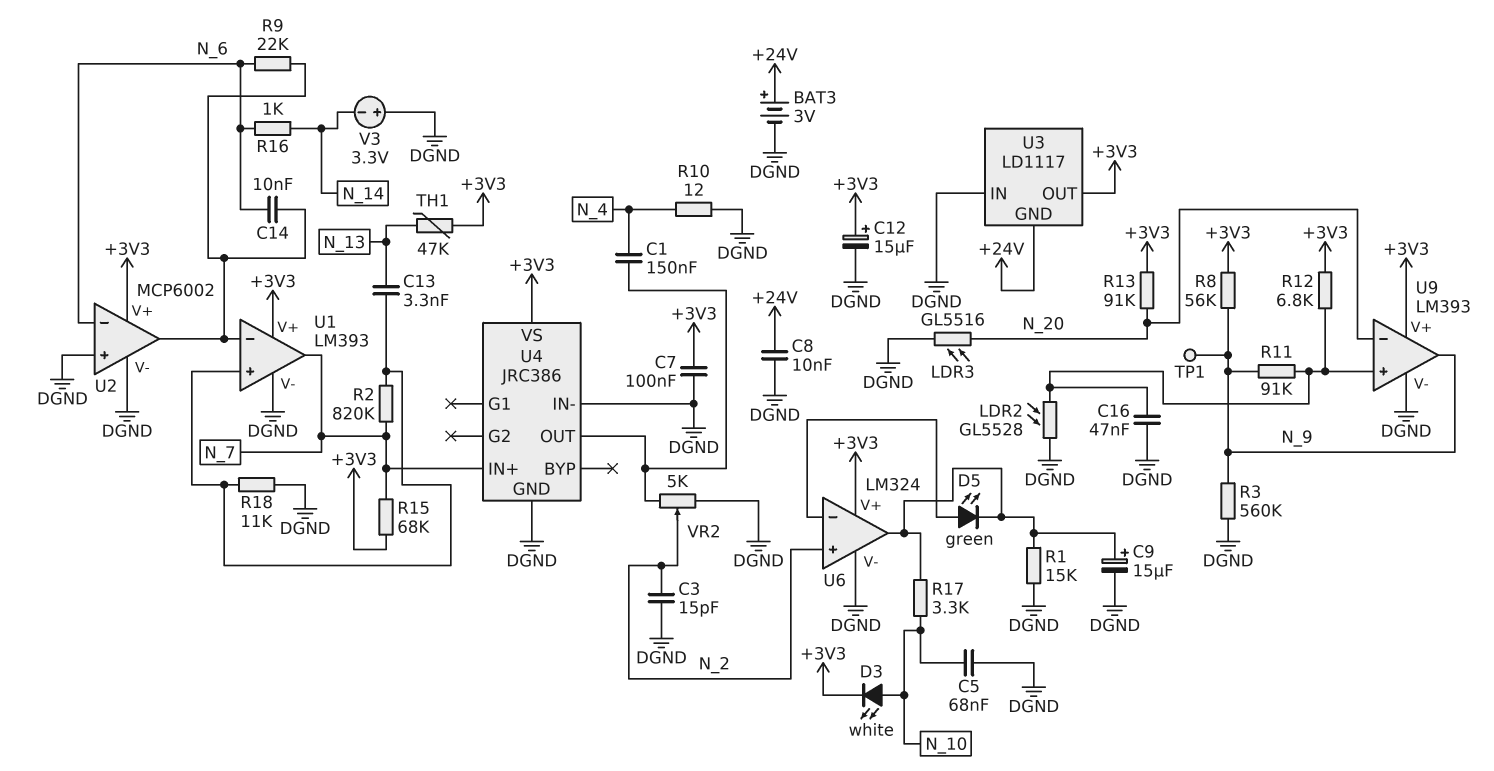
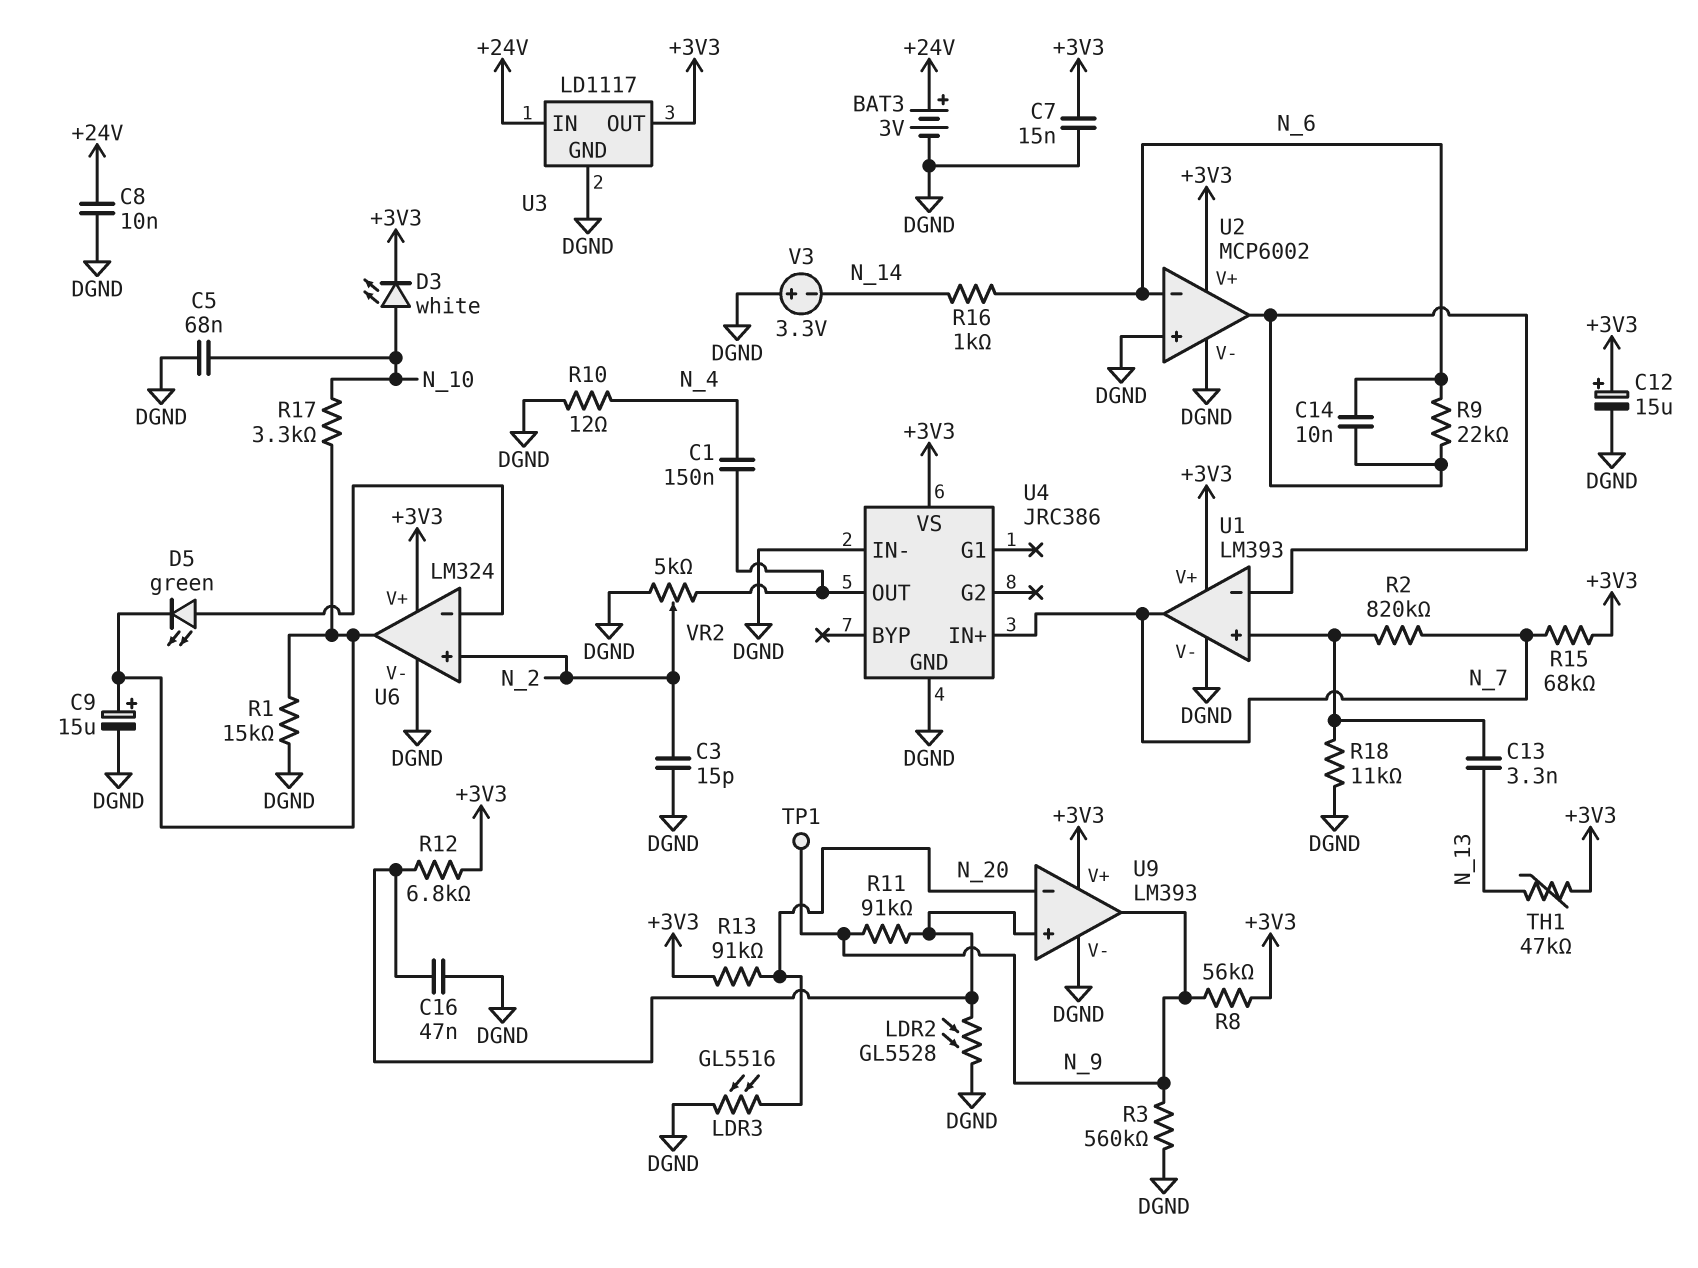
C7: 100nF (+3V3, DGND) -> 15nF (+3V3, DGND)
U3 pin GND: +24V -> DGND
U3 pin IN: DGND -> +24V

